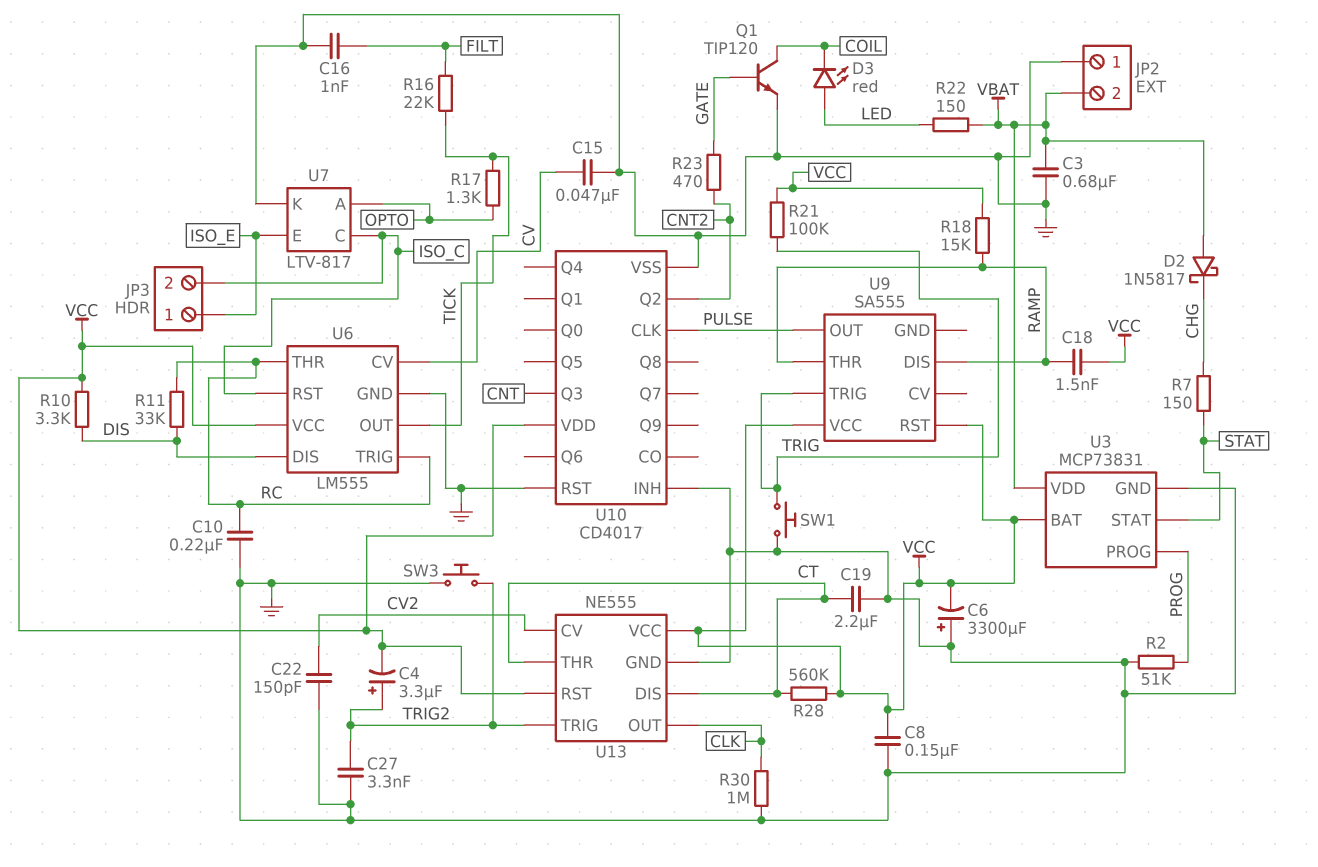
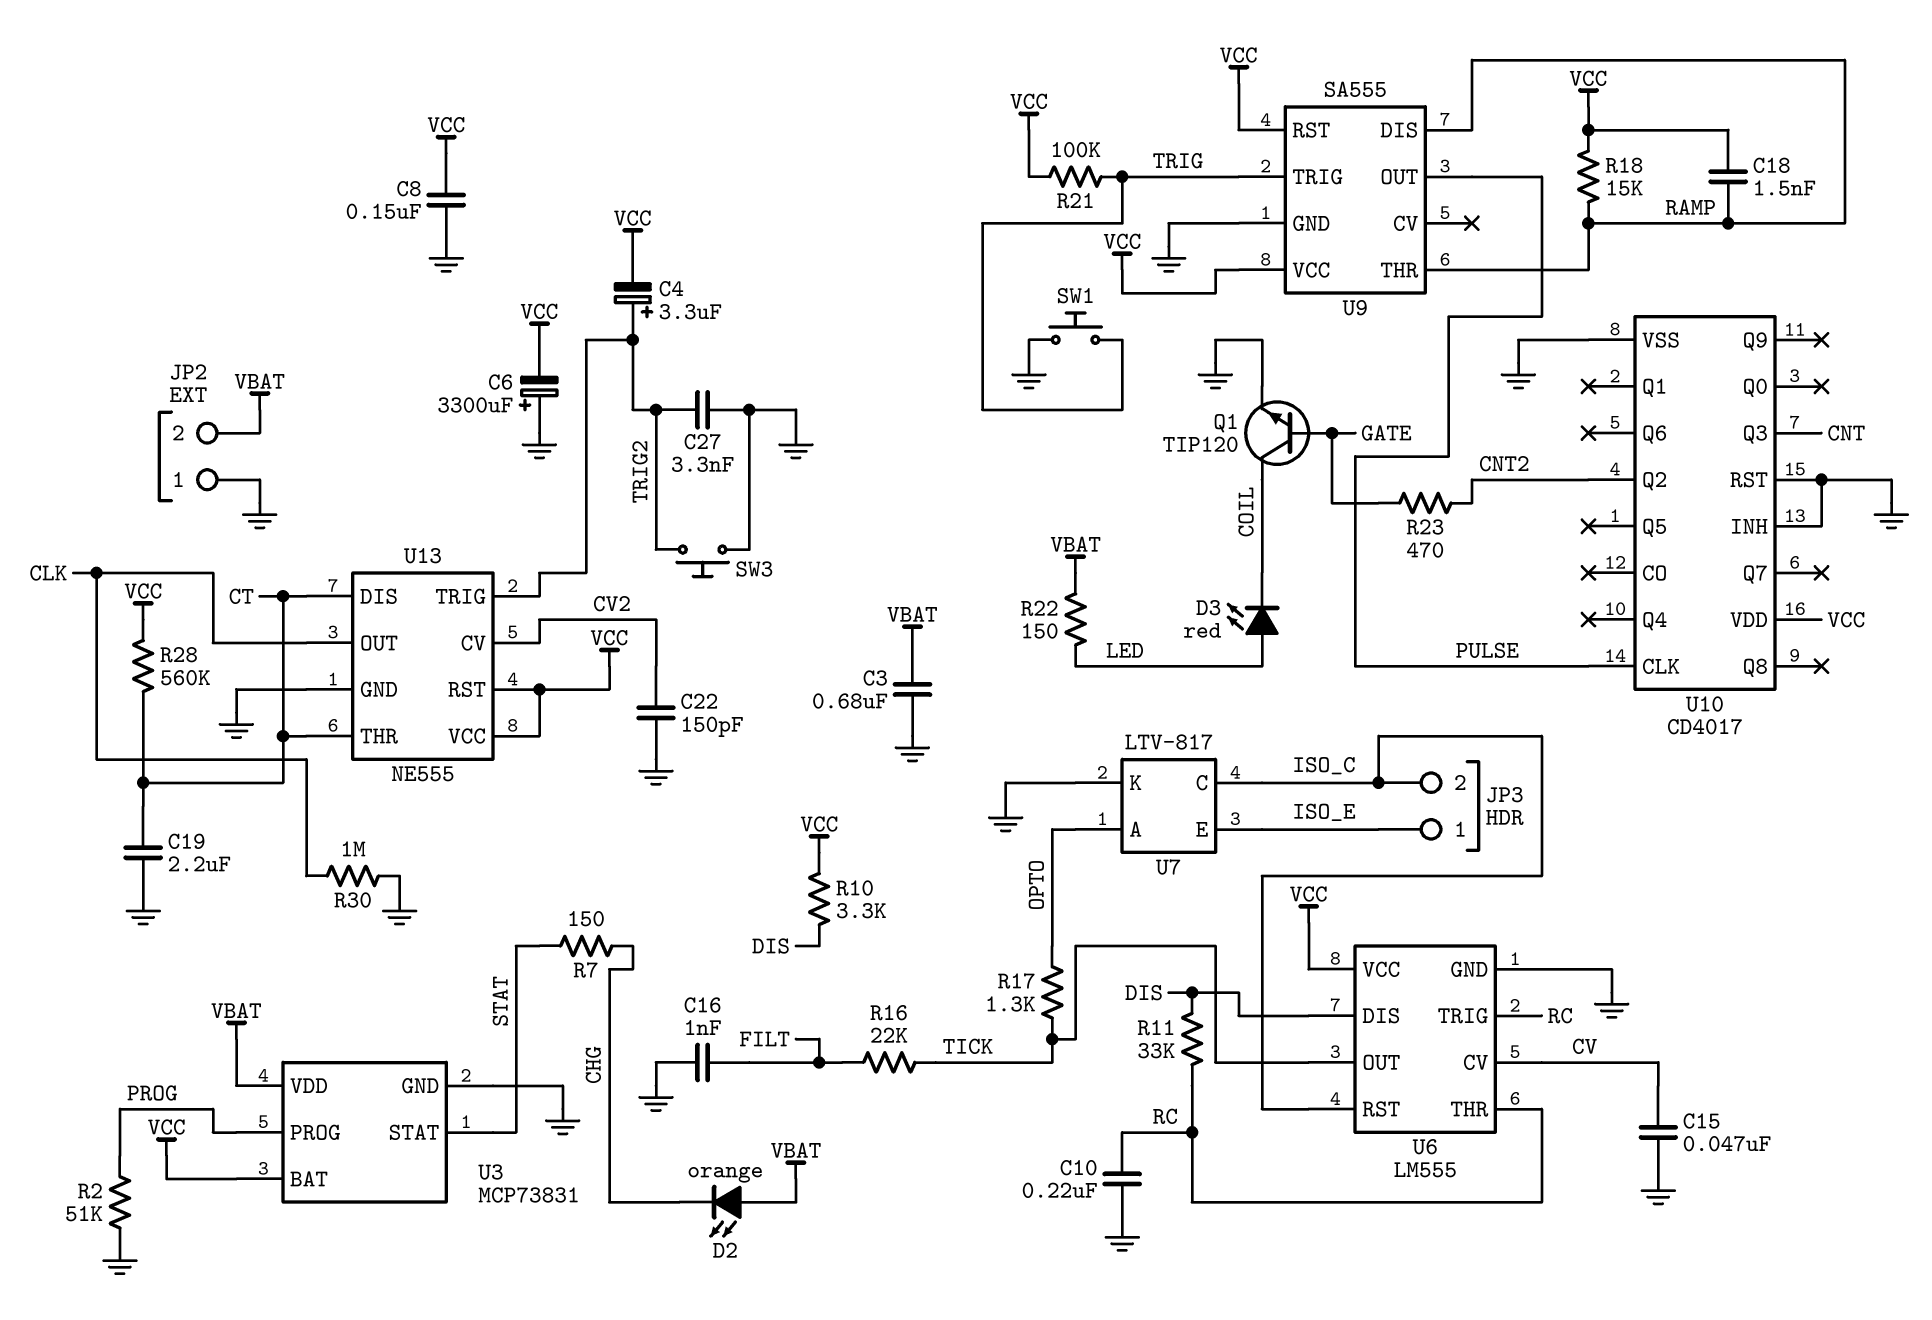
D2: schottky 1N5817 (A VBAT, K CHG) -> LED orange (A VBAT, K CHG)
U9 pin GND: none -> GND

